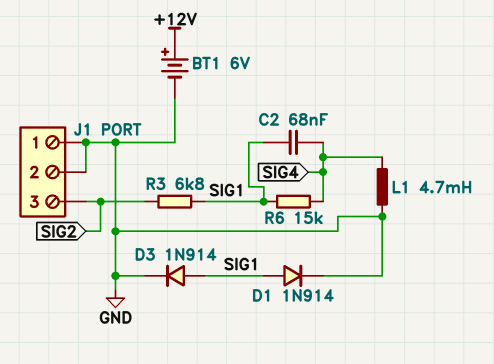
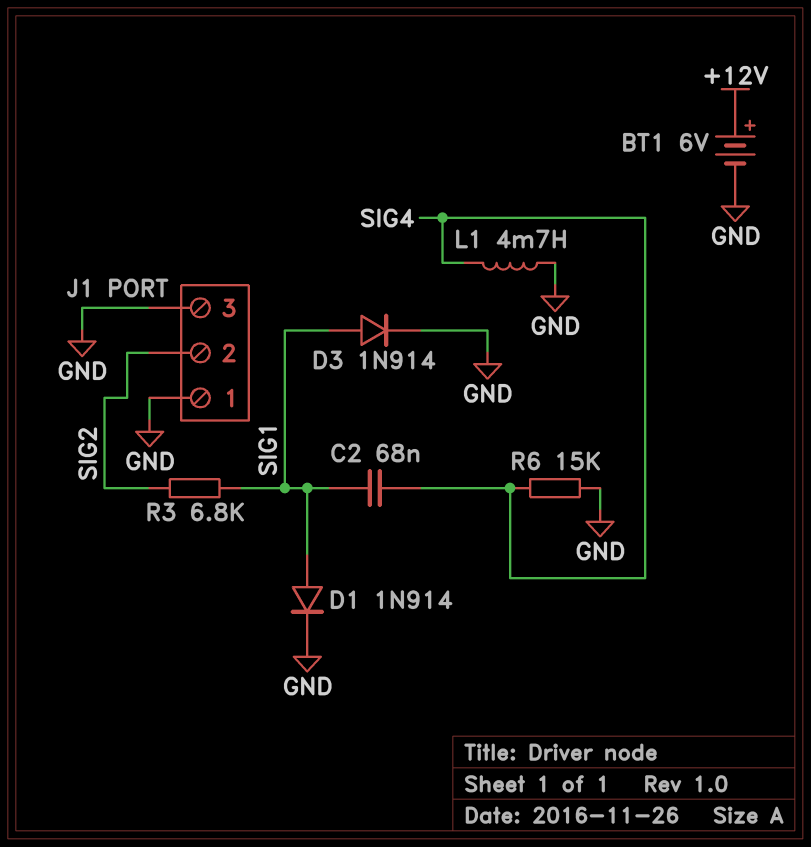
J1 pin 2: GND -> SIG2
J1 pin 3: SIG2 -> GND
R6: 15k (SIG1, SIG4) -> 15k (GND, SIG4)

